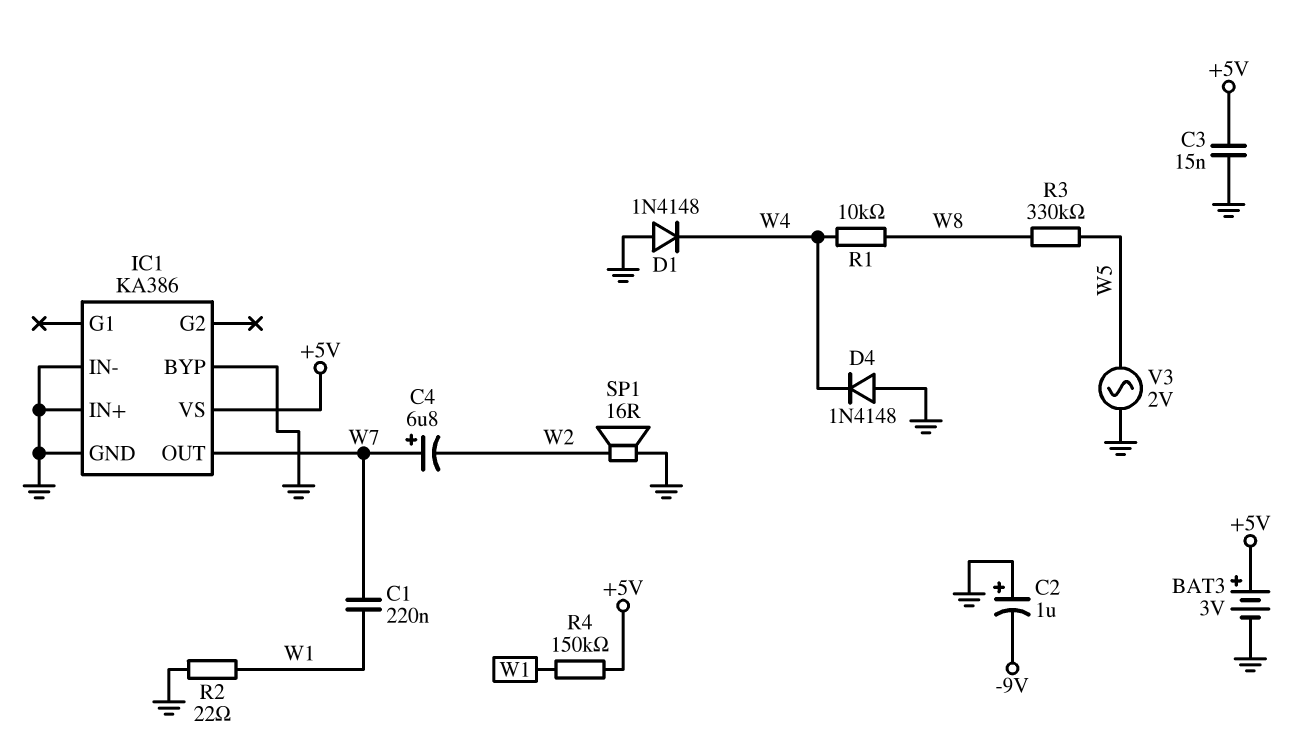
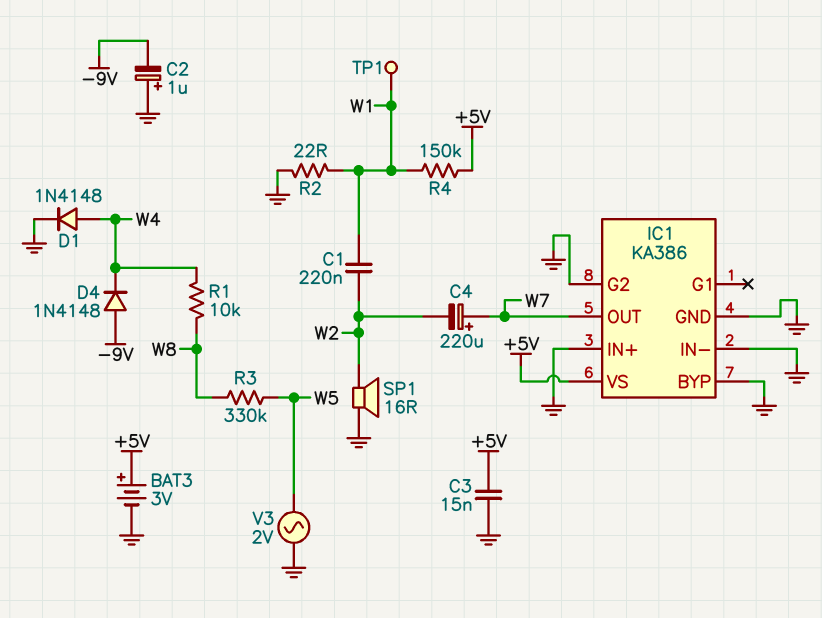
C1: 220nF (W1, W7) -> 220nF (W1, W2)
C4: 6.8uF (plus W7, minus W2) -> 220uF (plus W7, minus W2)
D1: diode 1N4148 (A GND, K W4) -> diode 1N4148 (A W4, K GND)
D4: diode 1N4148 (A GND, K W4) -> diode 1N4148 (A -9V, K W4)
IC1 pin G2: none -> GND
TP1: none -> test point (W1)

